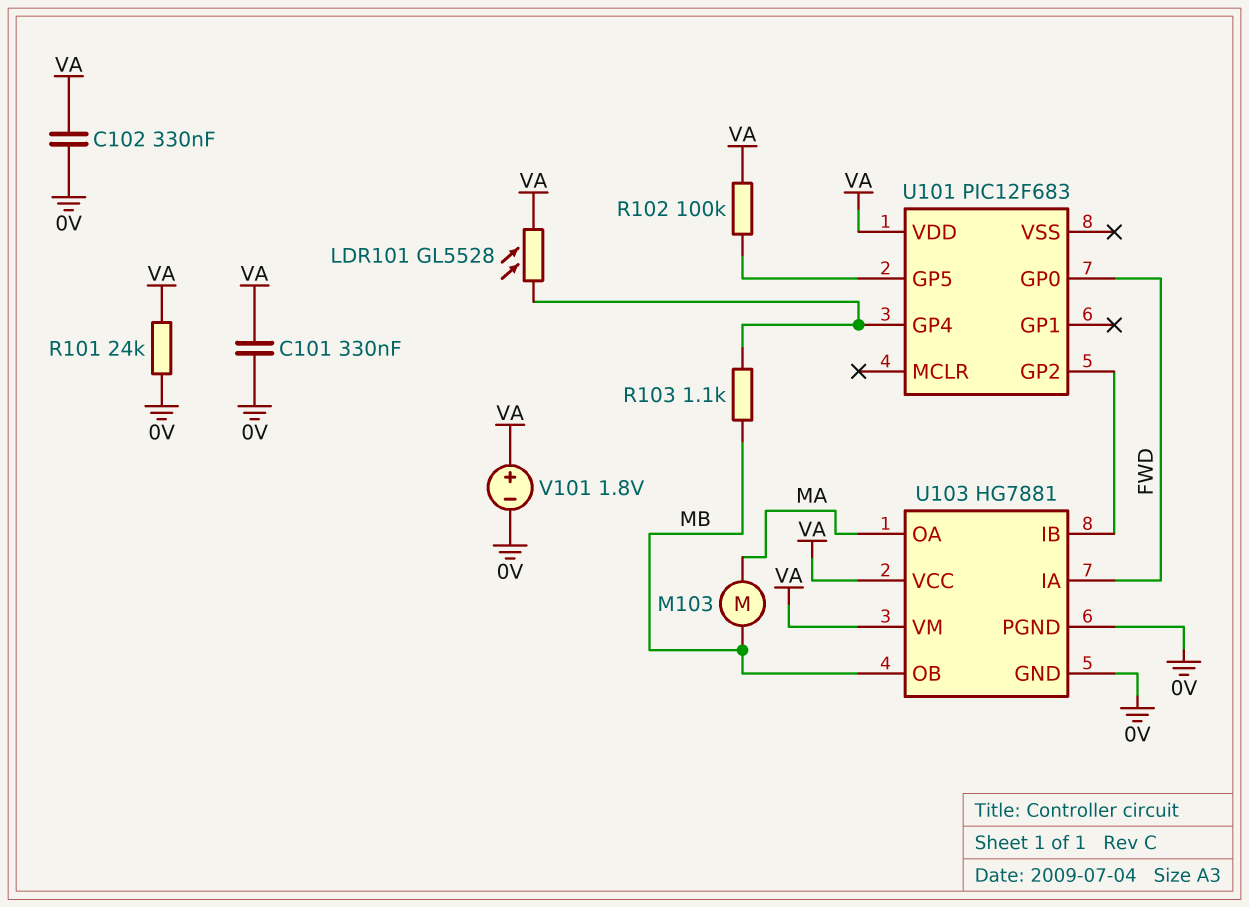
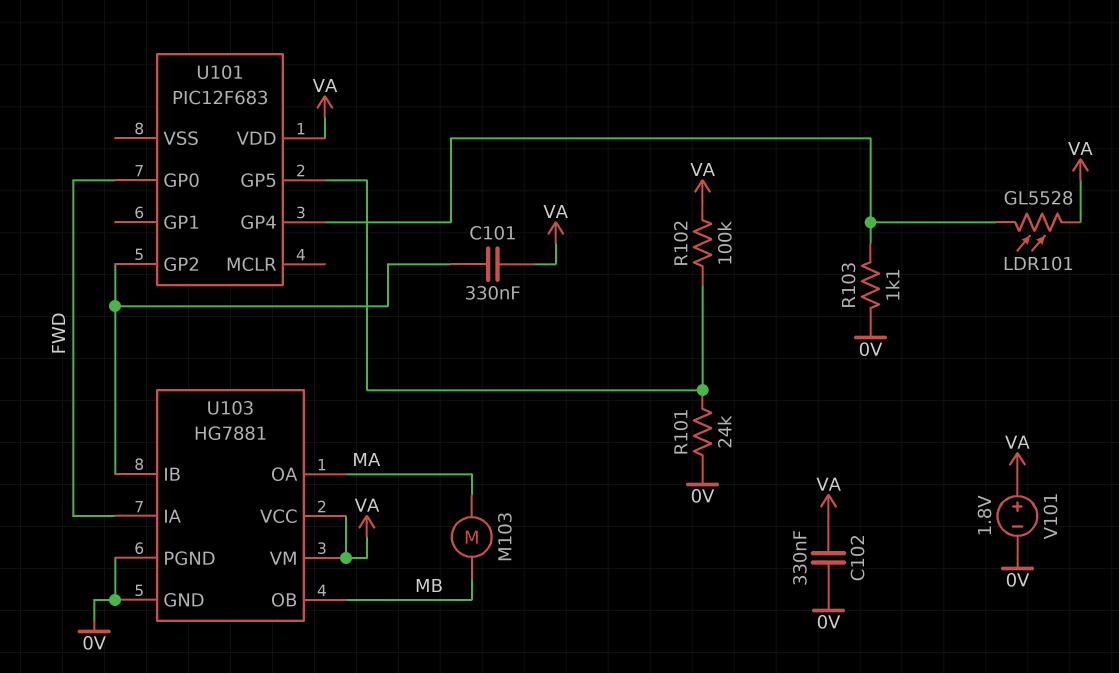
C101: 330nF (0V, VA) -> 330nF (U101/GP2, VA)
R101: 24k (0V, VA) -> 24k (0V, U101/GP5)
R103: 1.1k (MB, U101/GP4) -> 1.1k (0V, U101/GP4)

